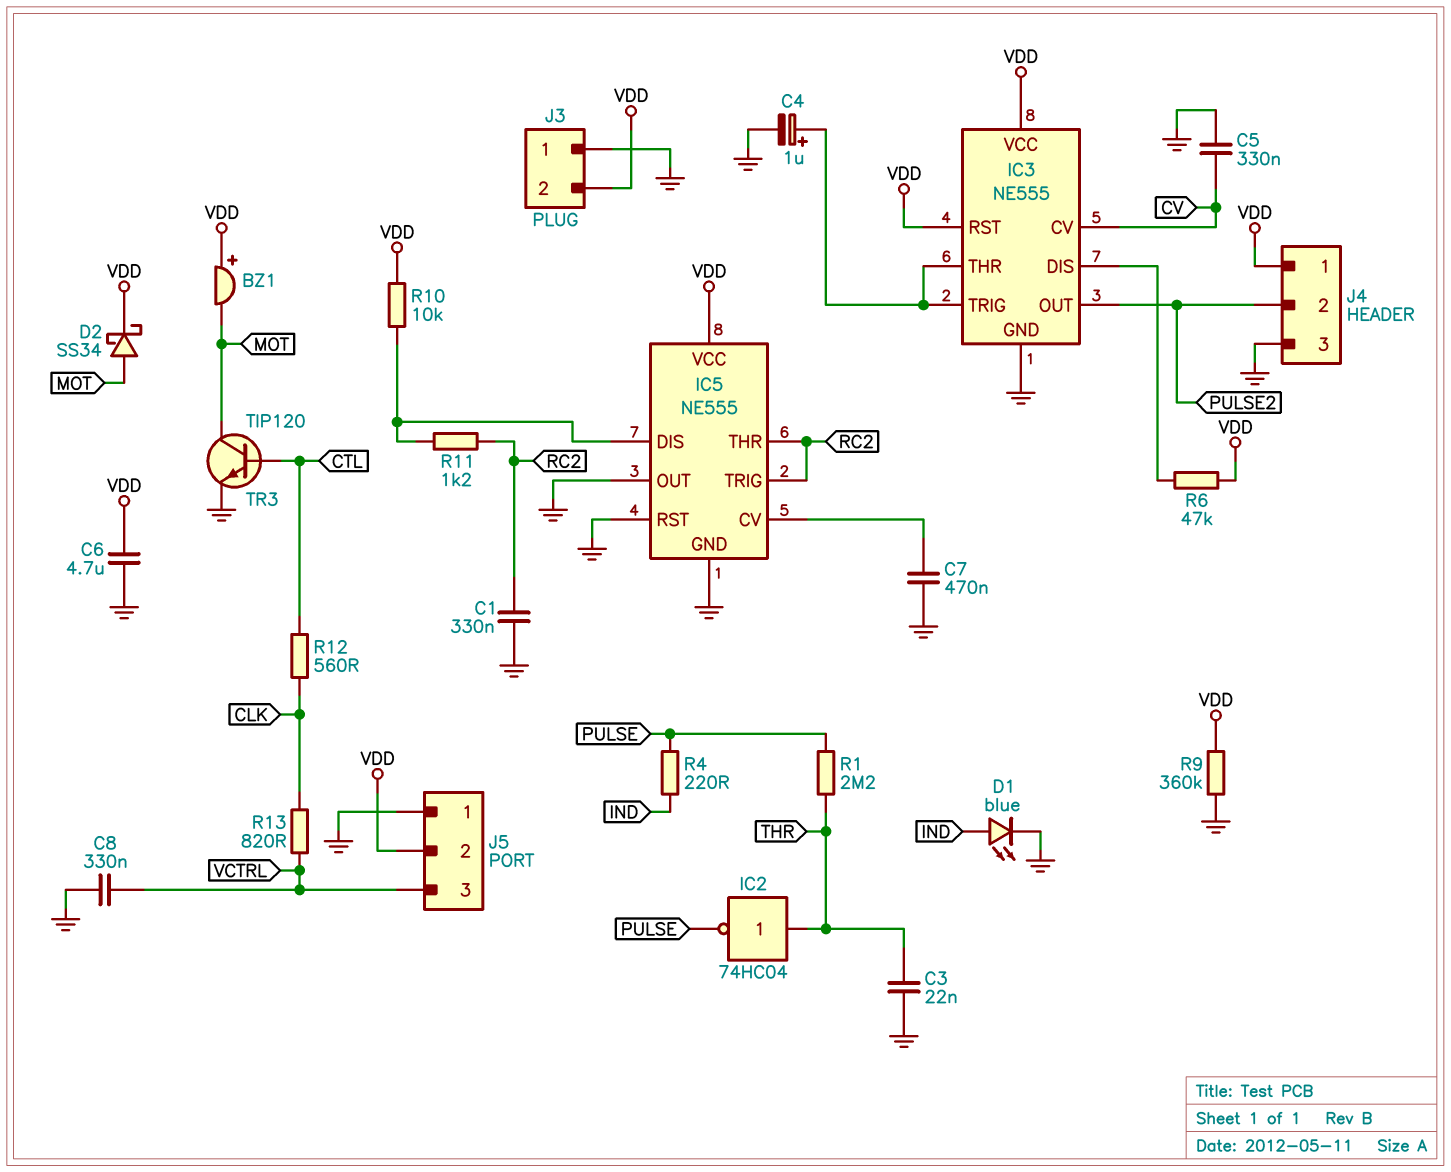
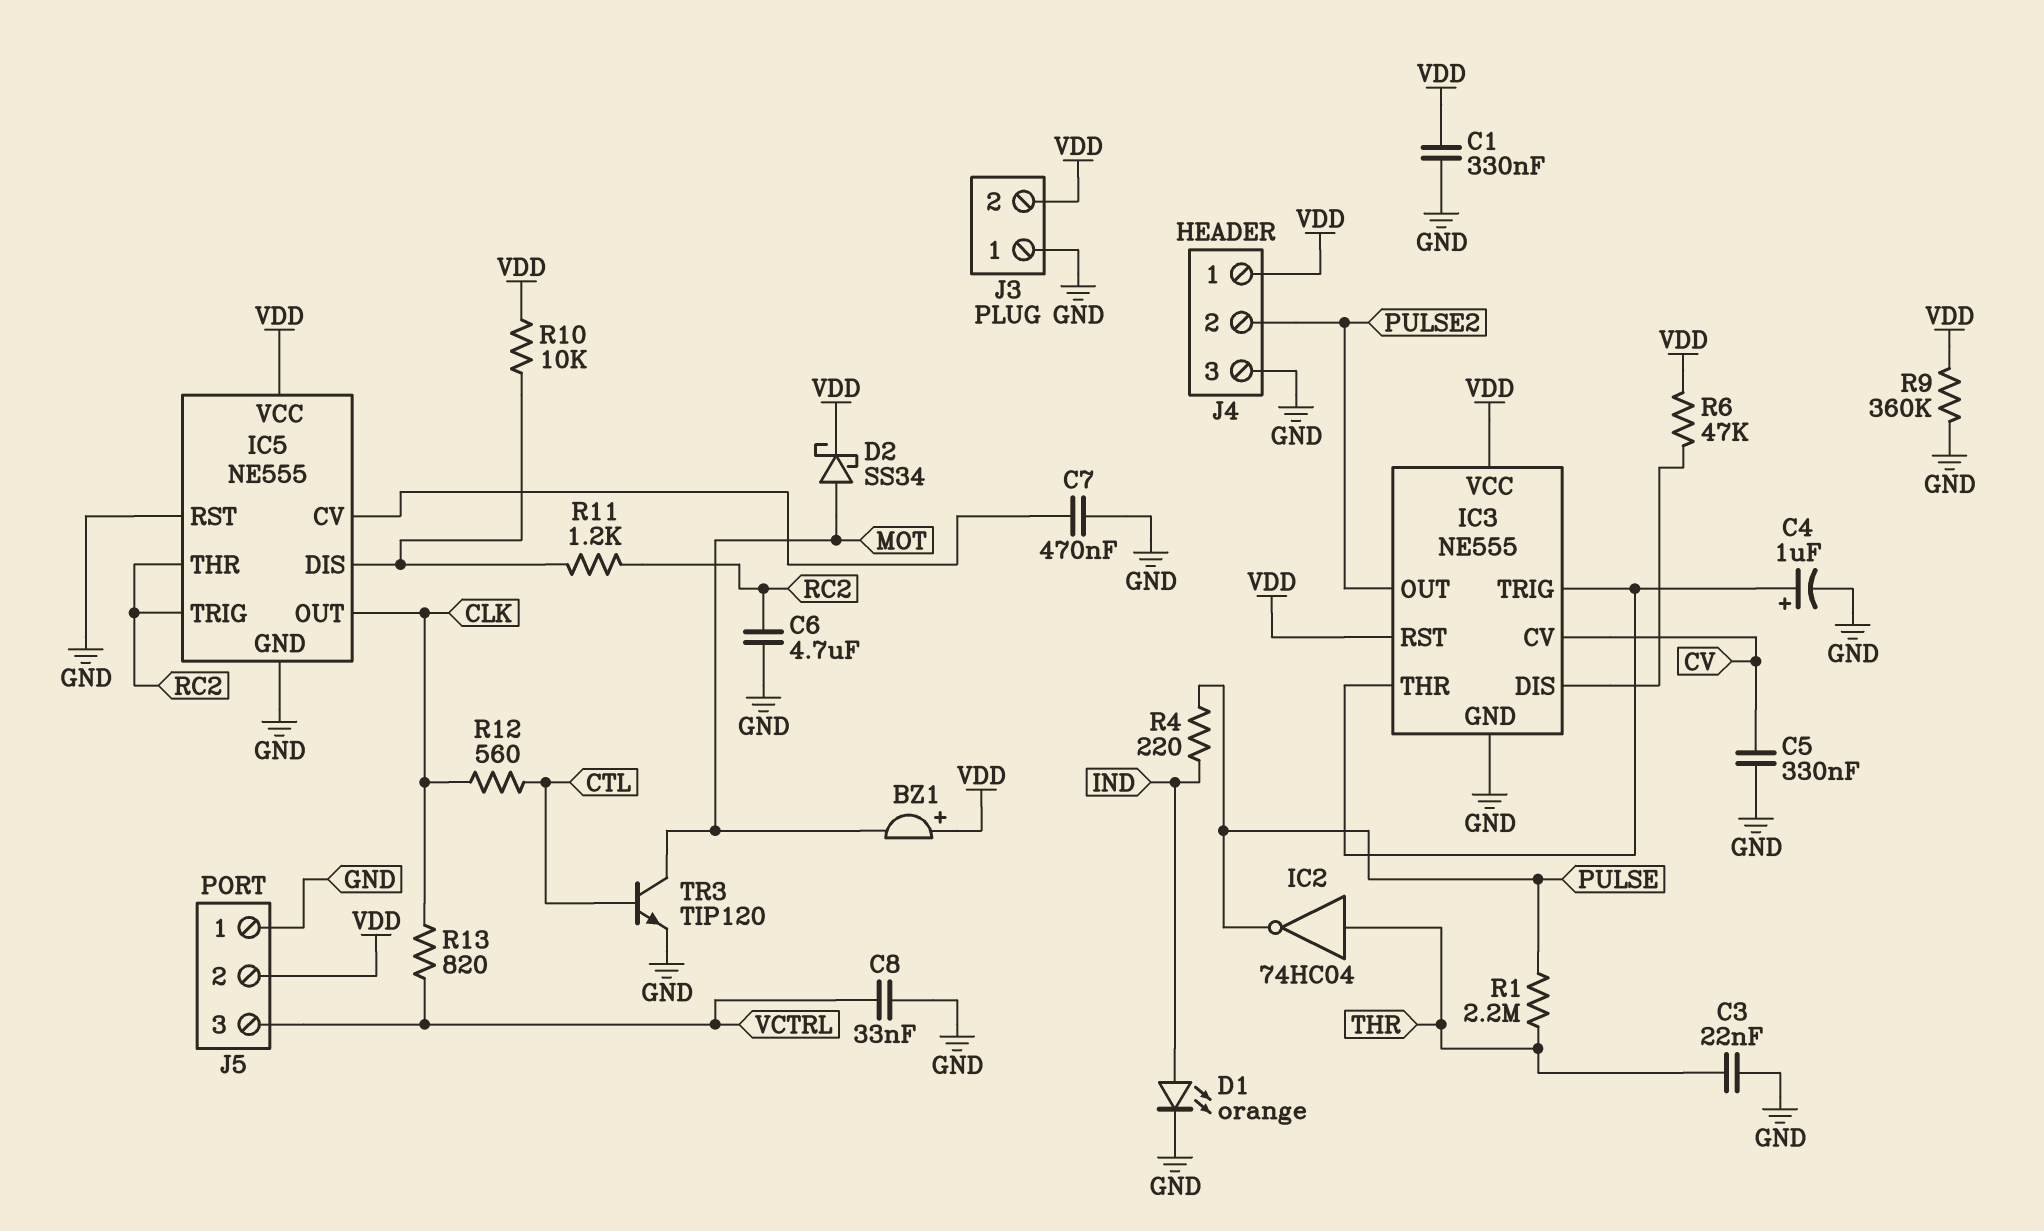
C1: 330nF (GND, RC2) -> 330nF (GND, VDD)
C6: 4.7uF (GND, VDD) -> 4.7uF (GND, RC2)
C8: 330nF (GND, VCTRL) -> 33nF (GND, VCTRL)
D1: LED blue (A IND, K GND) -> LED orange (A IND, K GND)
IC5 pin OUT: GND -> CLK

